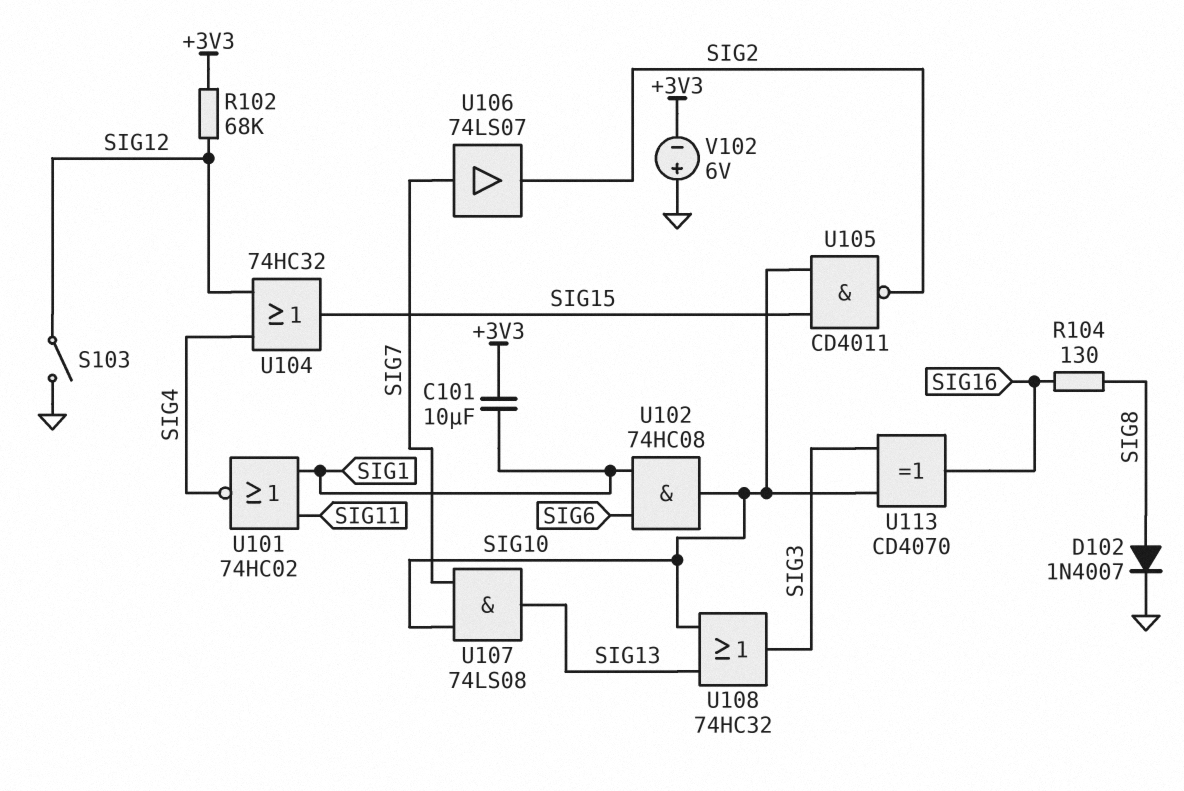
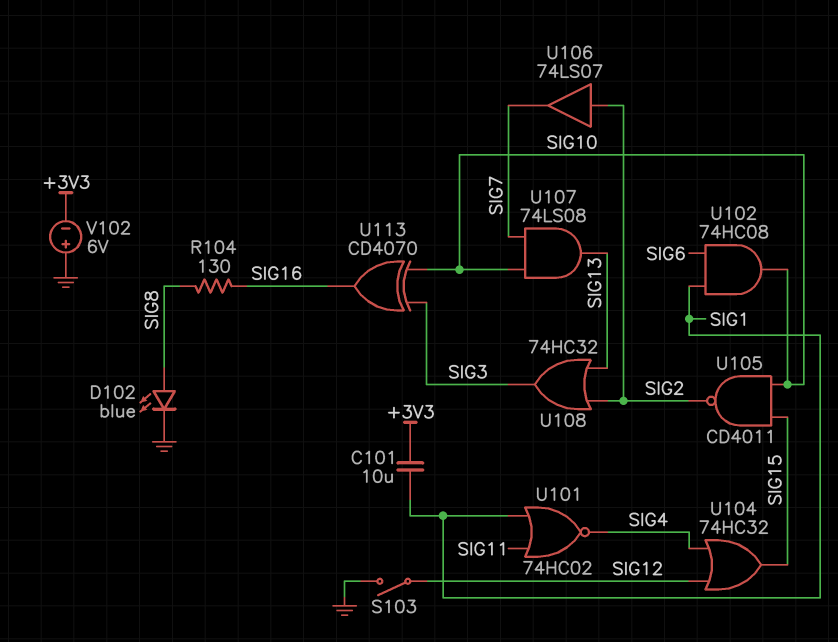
D102: diode 1N4007 (A SIG8, K GND) -> LED blue (A SIG8, K GND)
R102: 68k (+3V3, SIG12) -> none
U106: buffer 74LS07 (in SIG7, out SIG2) -> buffer 74LS07 (in SIG2, out SIG7)
U108: OR 74HC32 (in SIG10, in SIG13, out SIG3) -> OR 74HC32 (in SIG2, in SIG13, out SIG3)

